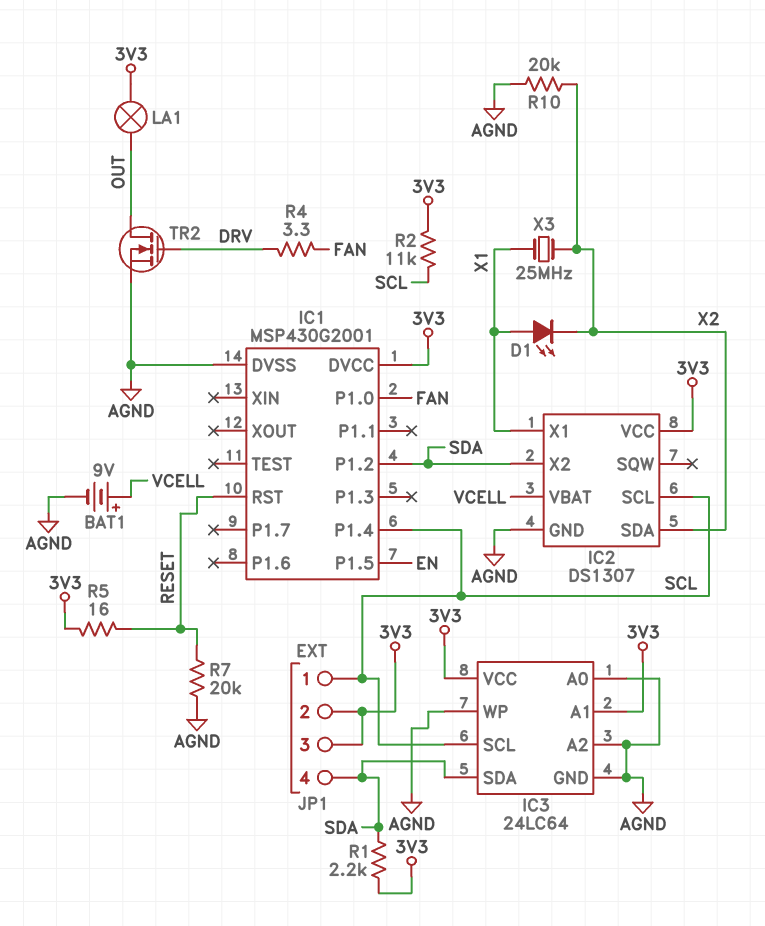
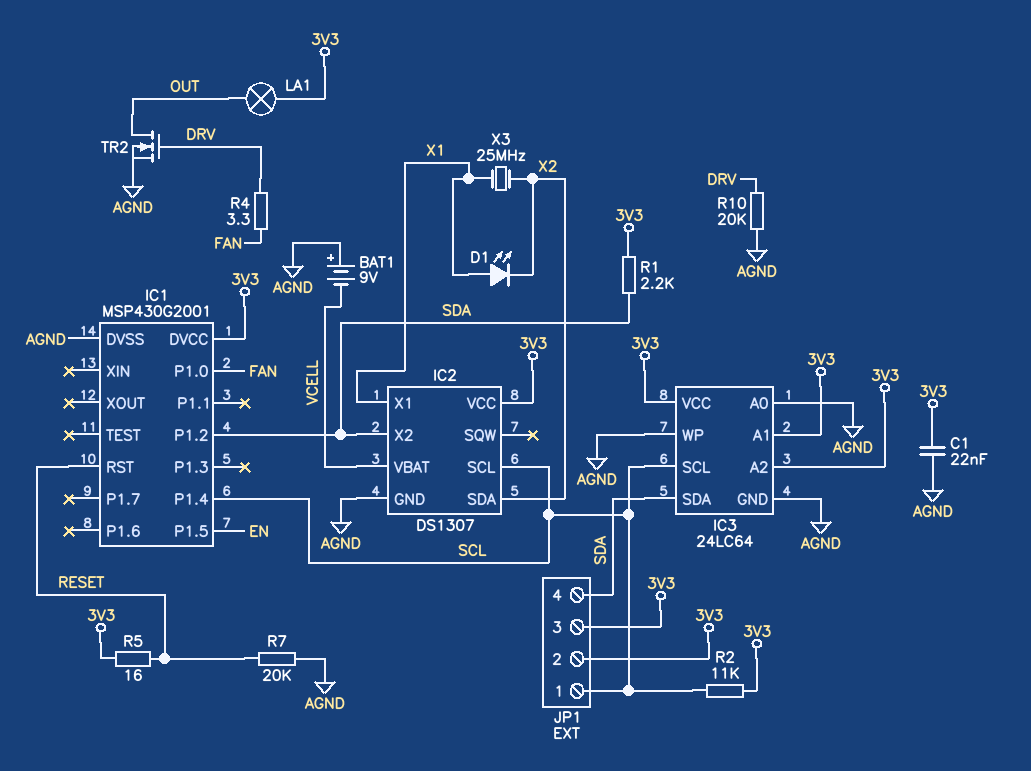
BAT1: 9V (plus VCELL, minus AGND) -> 9V (plus AGND, minus VCELL)
C1: none -> 22nF (3V3, AGND)
IC3 pin A2: AGND -> 3V3
R10: 20k (AGND, X2) -> 20k (AGND, DRV)

